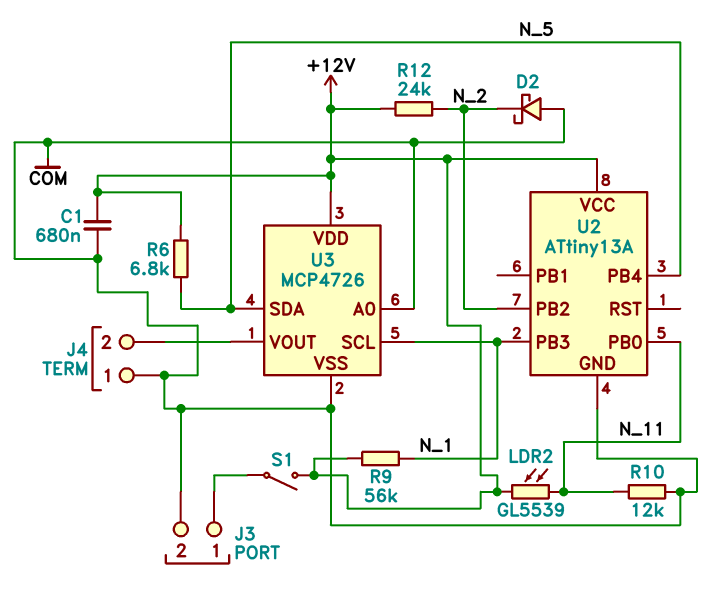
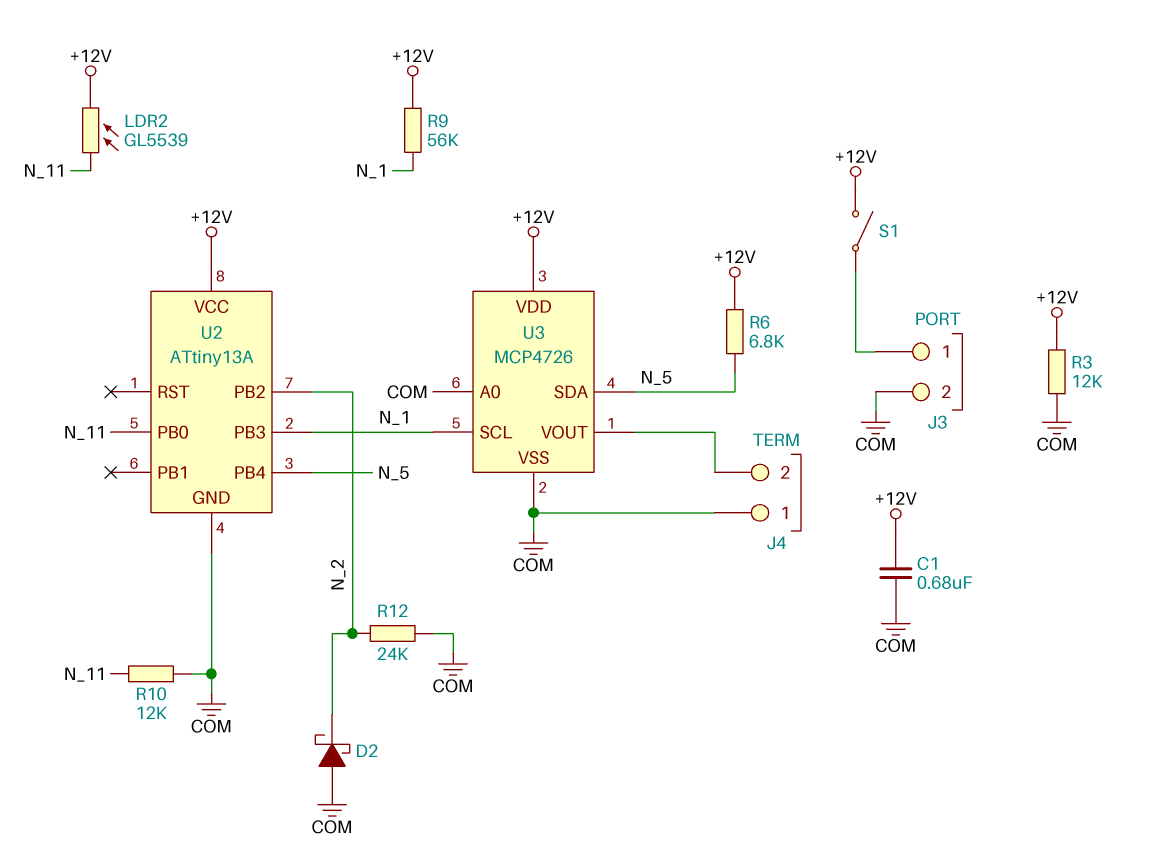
R3: none -> 12k (+12V, COM)
R12: 24k (+12V, N_2) -> 24k (COM, N_2)

